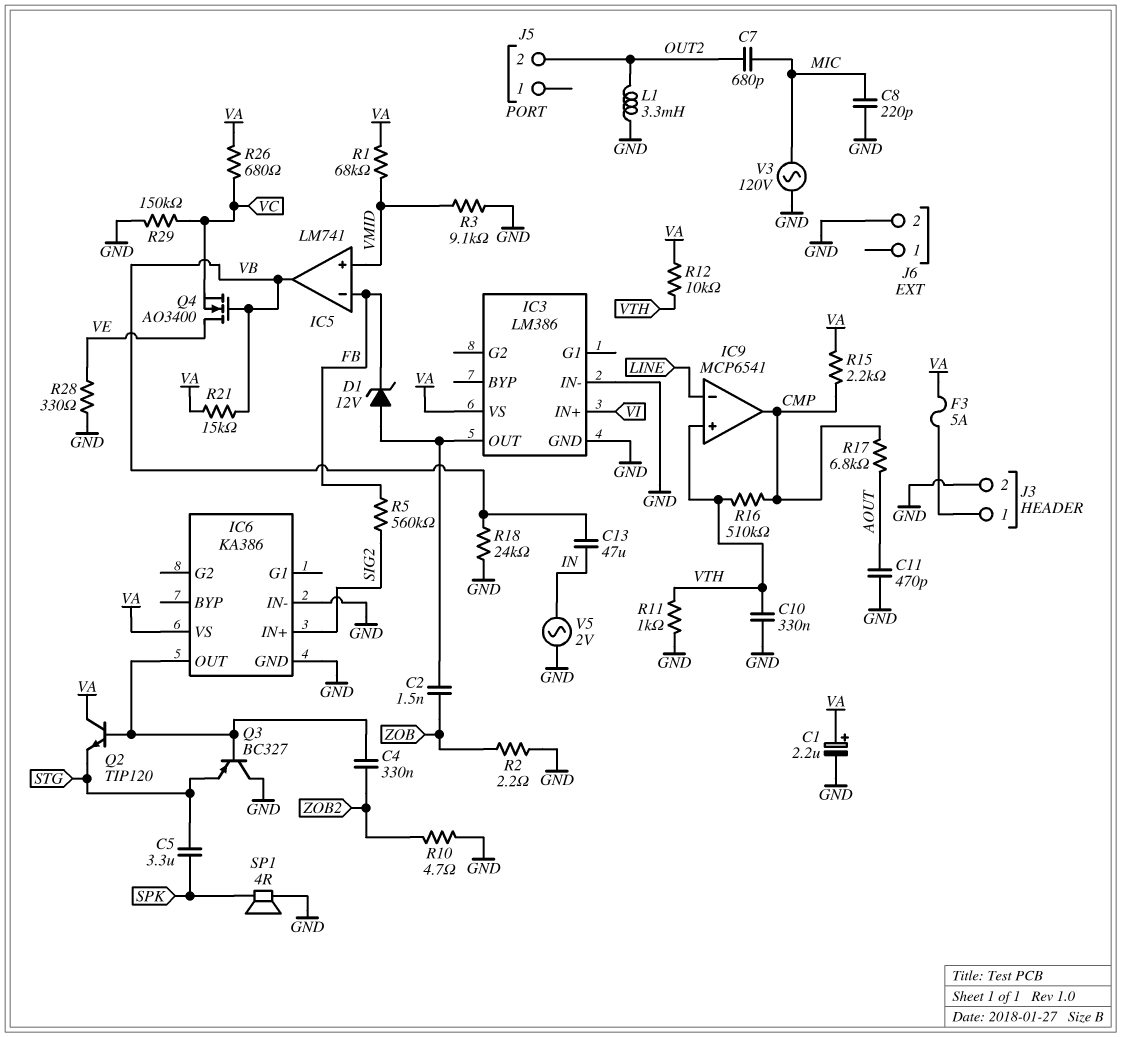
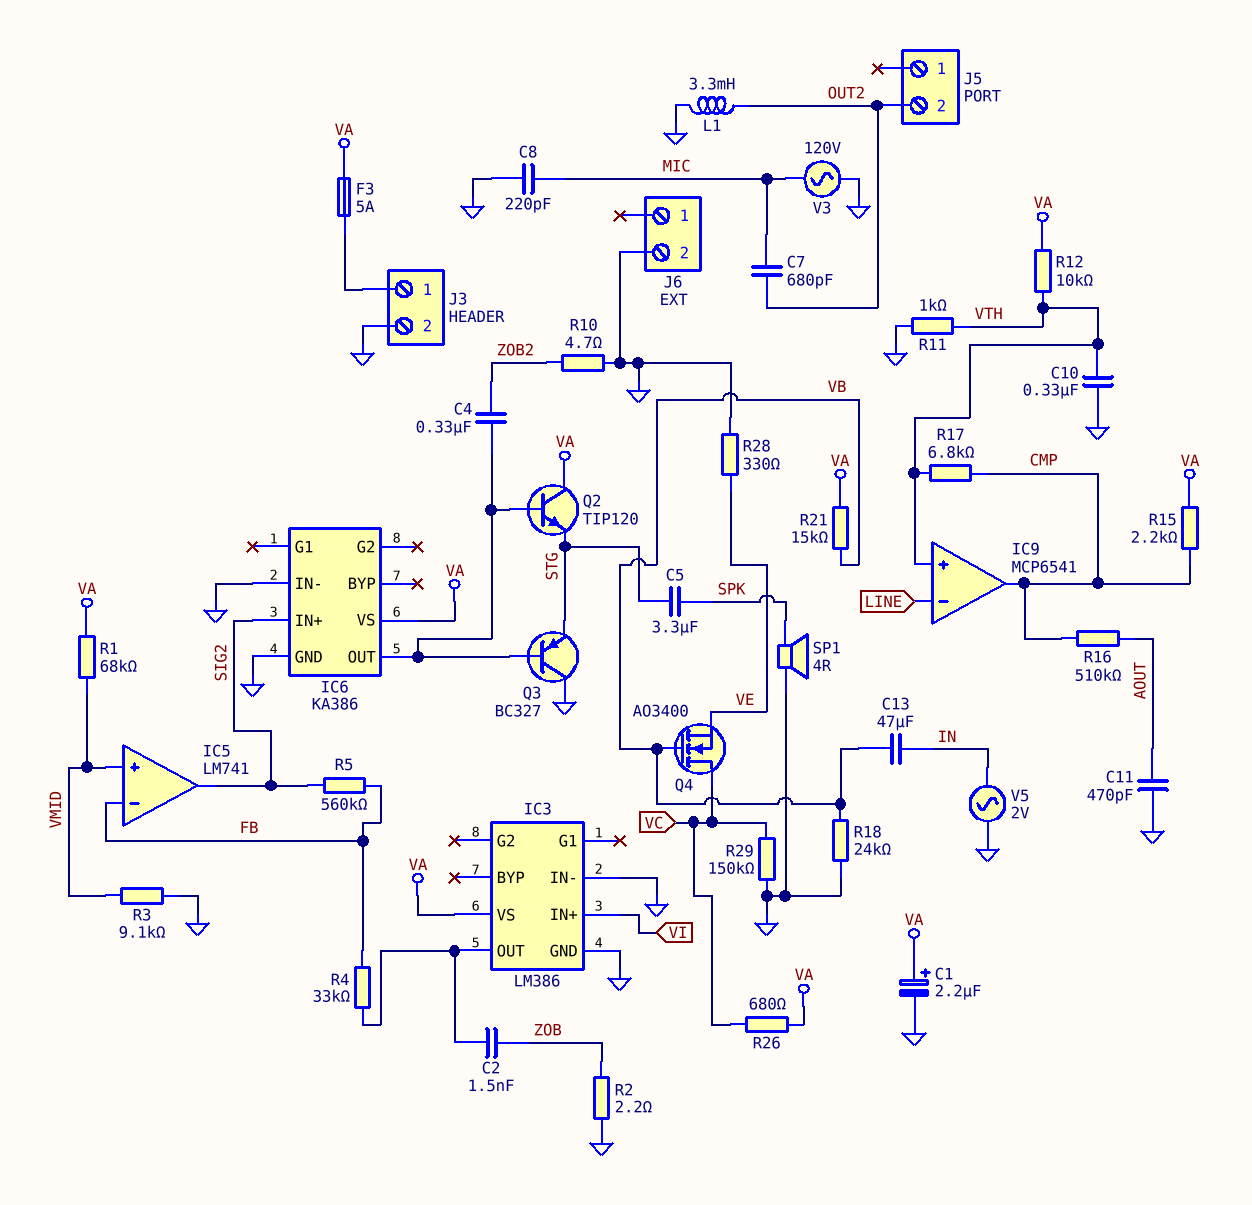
D1: zener 12V (A IC3/OUT, K FB) -> none
IC5 pin out: VB -> SIG2
Q4: NMOS AO3400 (G VB, D VE, S VC) -> NMOS AO3400 (G VB, D VC, S VE)
R4: none -> 33k (FB, IC3/OUT)
R16: 510k (CMP, VTH) -> 510k (AOUT, CMP)
R17: 6.8k (AOUT, CMP) -> 6.8k (CMP, VTH)

